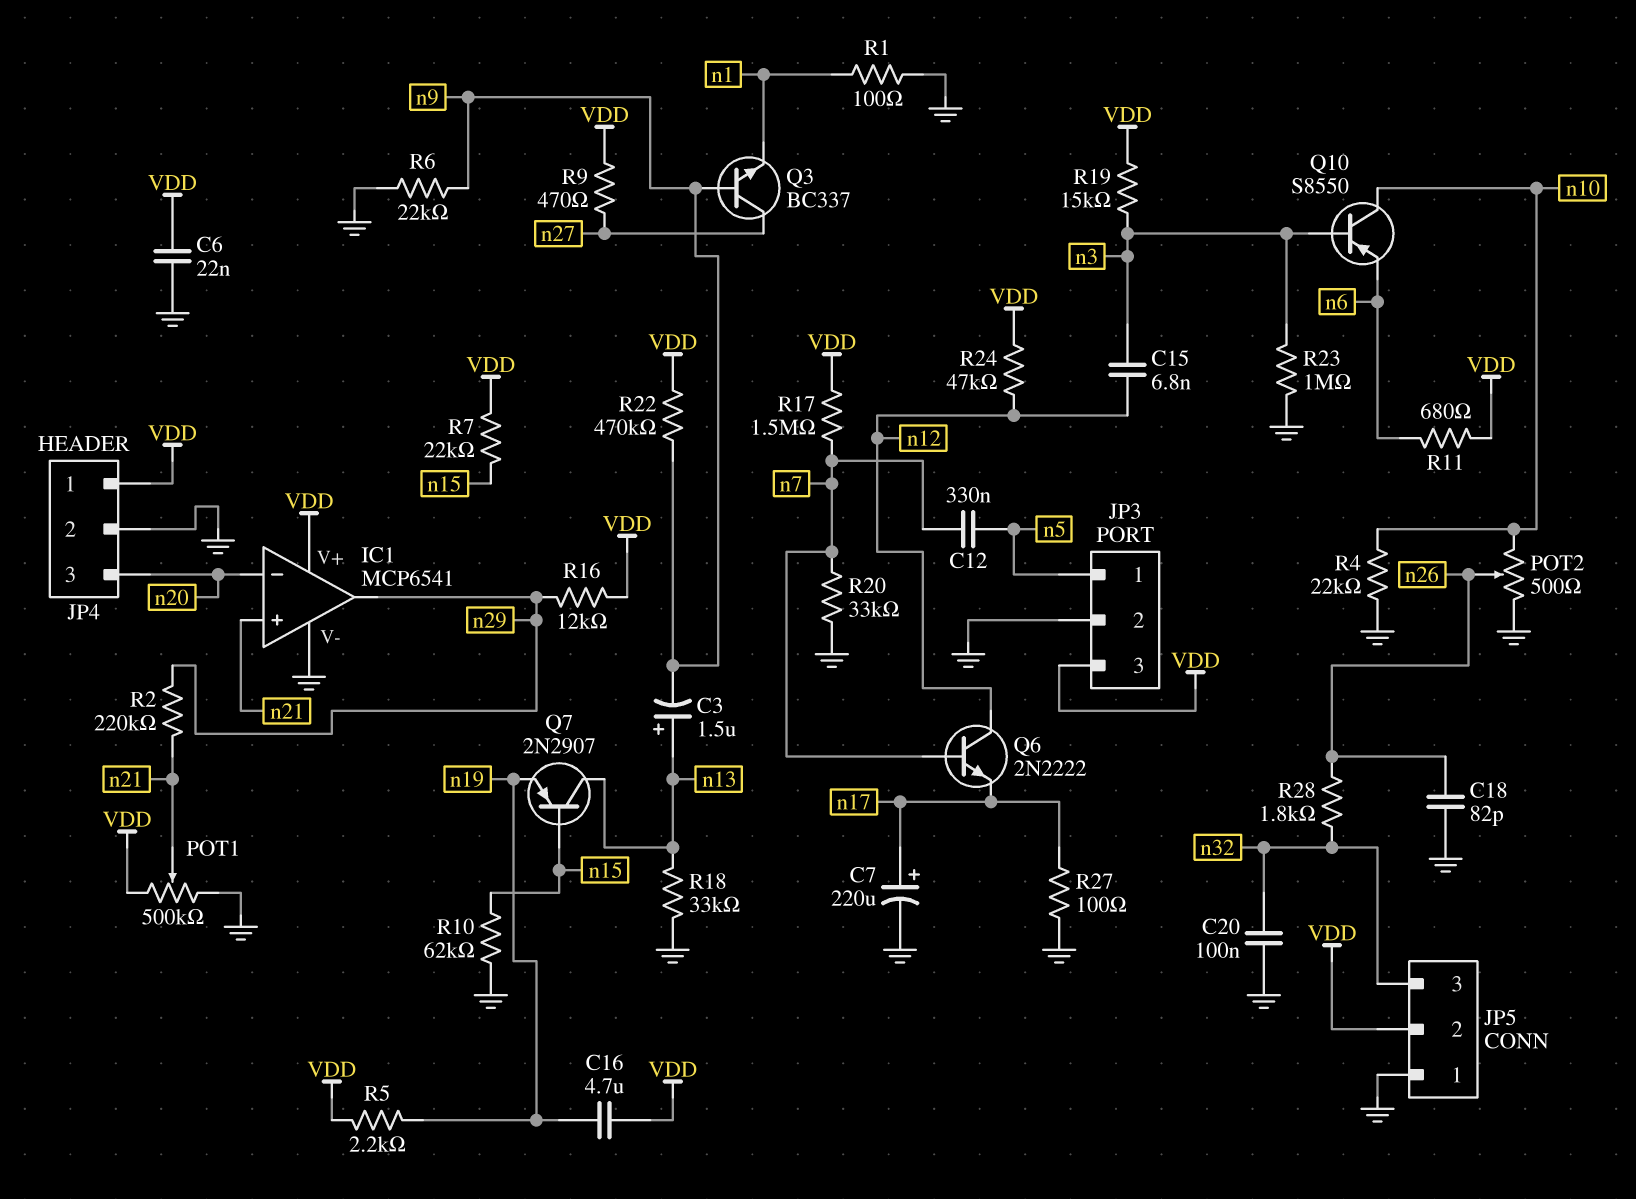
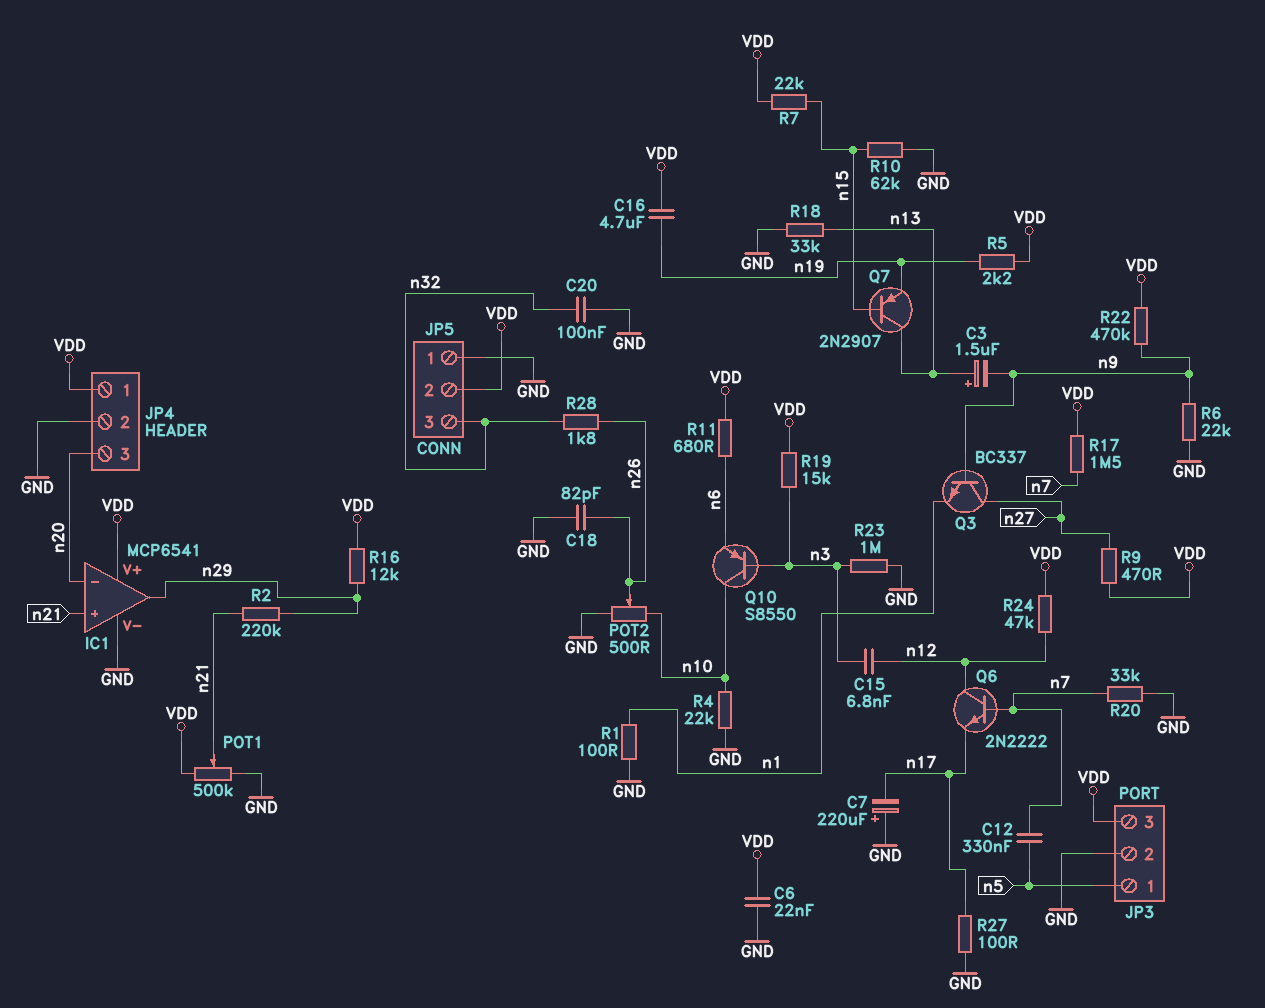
C7: 220uF (plus n17, minus GND) -> 220uF (plus GND, minus n17)

